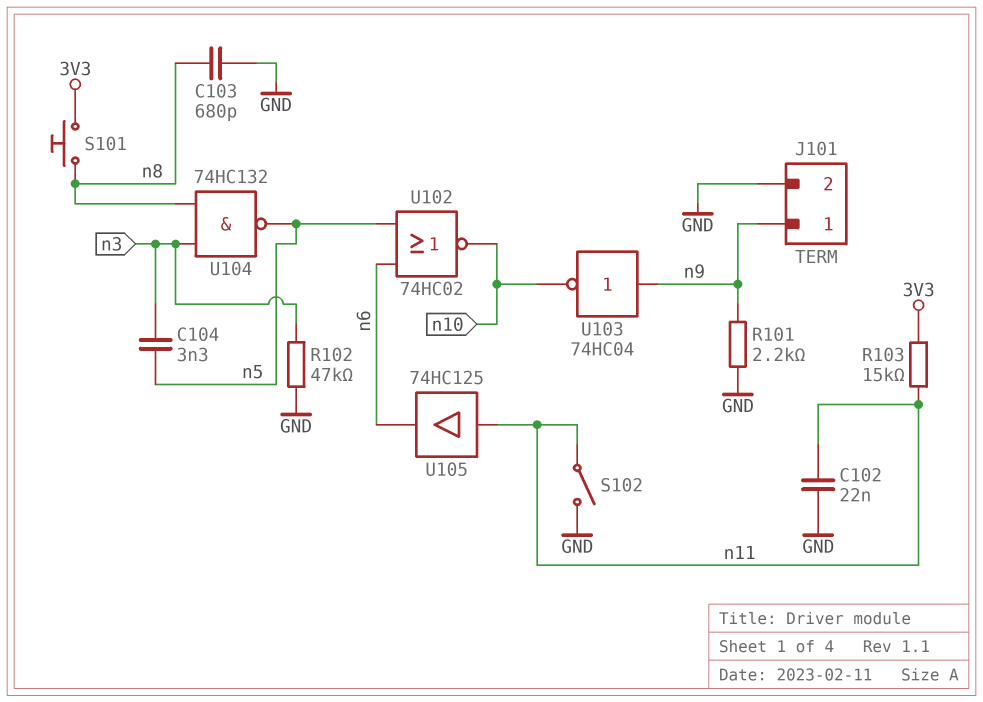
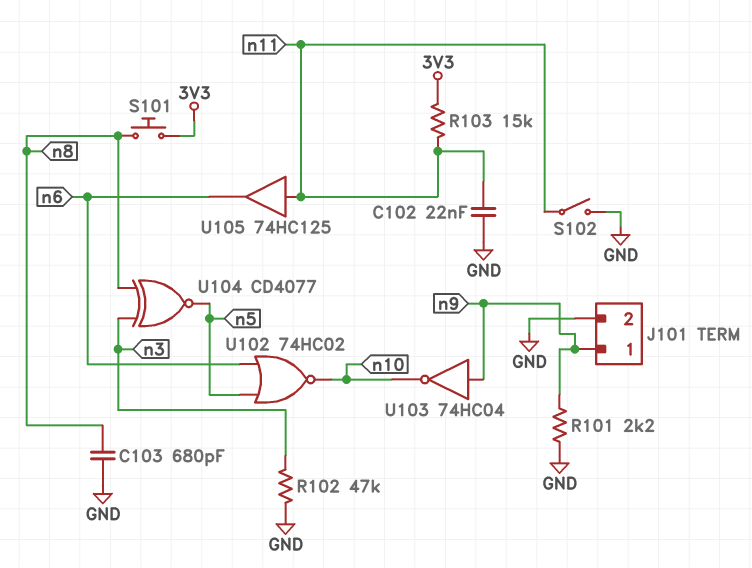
C104: 3.3nF (n3, n5) -> none
U104: NAND 74HC132 (in n3, in n8, out n5) -> XNOR CD4077 (in n3, in n8, out n5)

